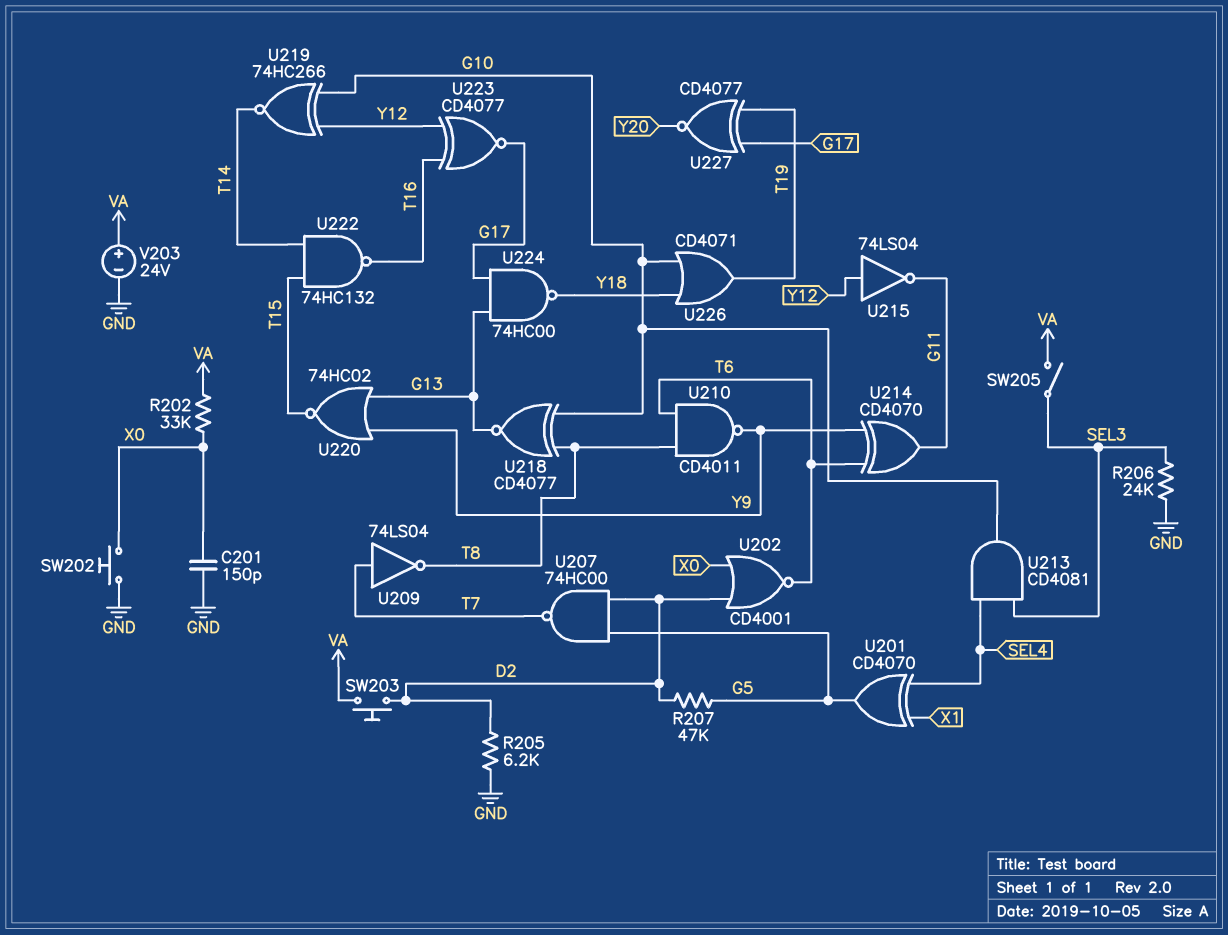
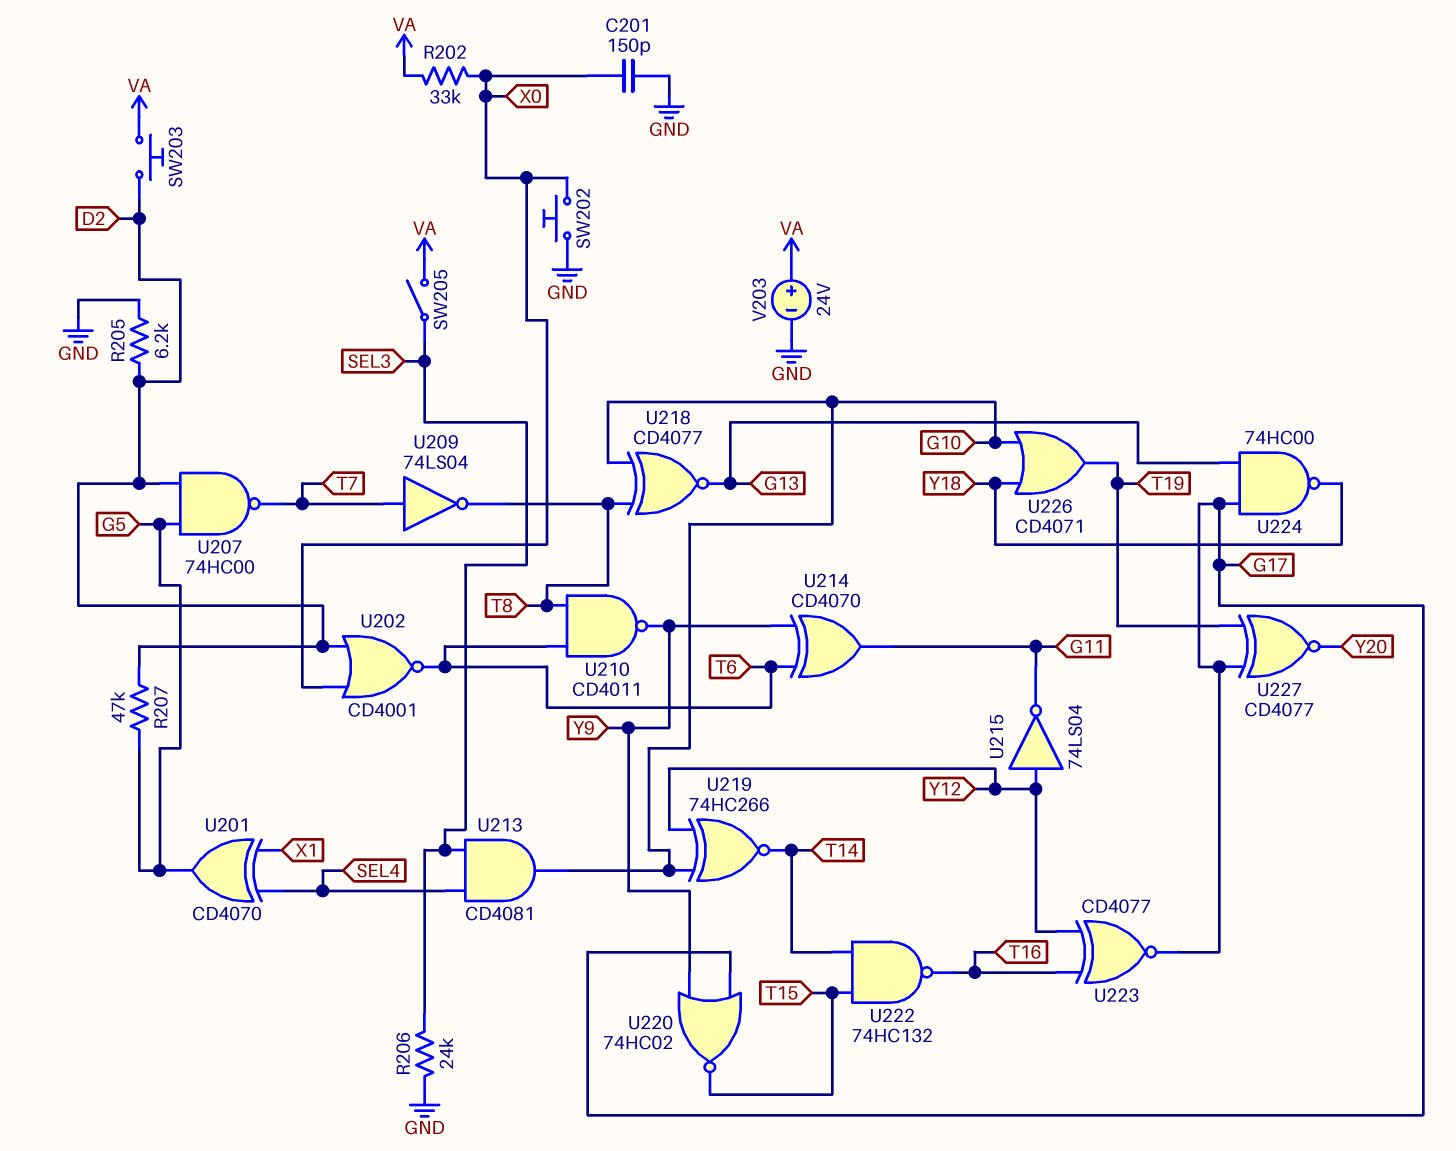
U220: NOR 74HC02 (in G13, in Y9, out T15) -> NOR 74HC02 (in G17, in Y9, out T15)

